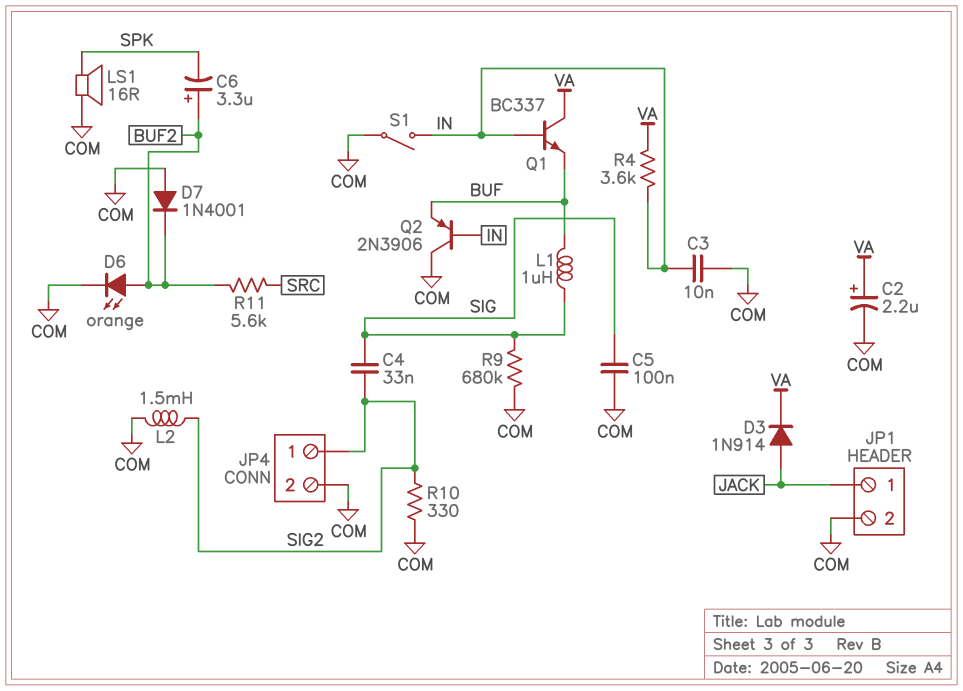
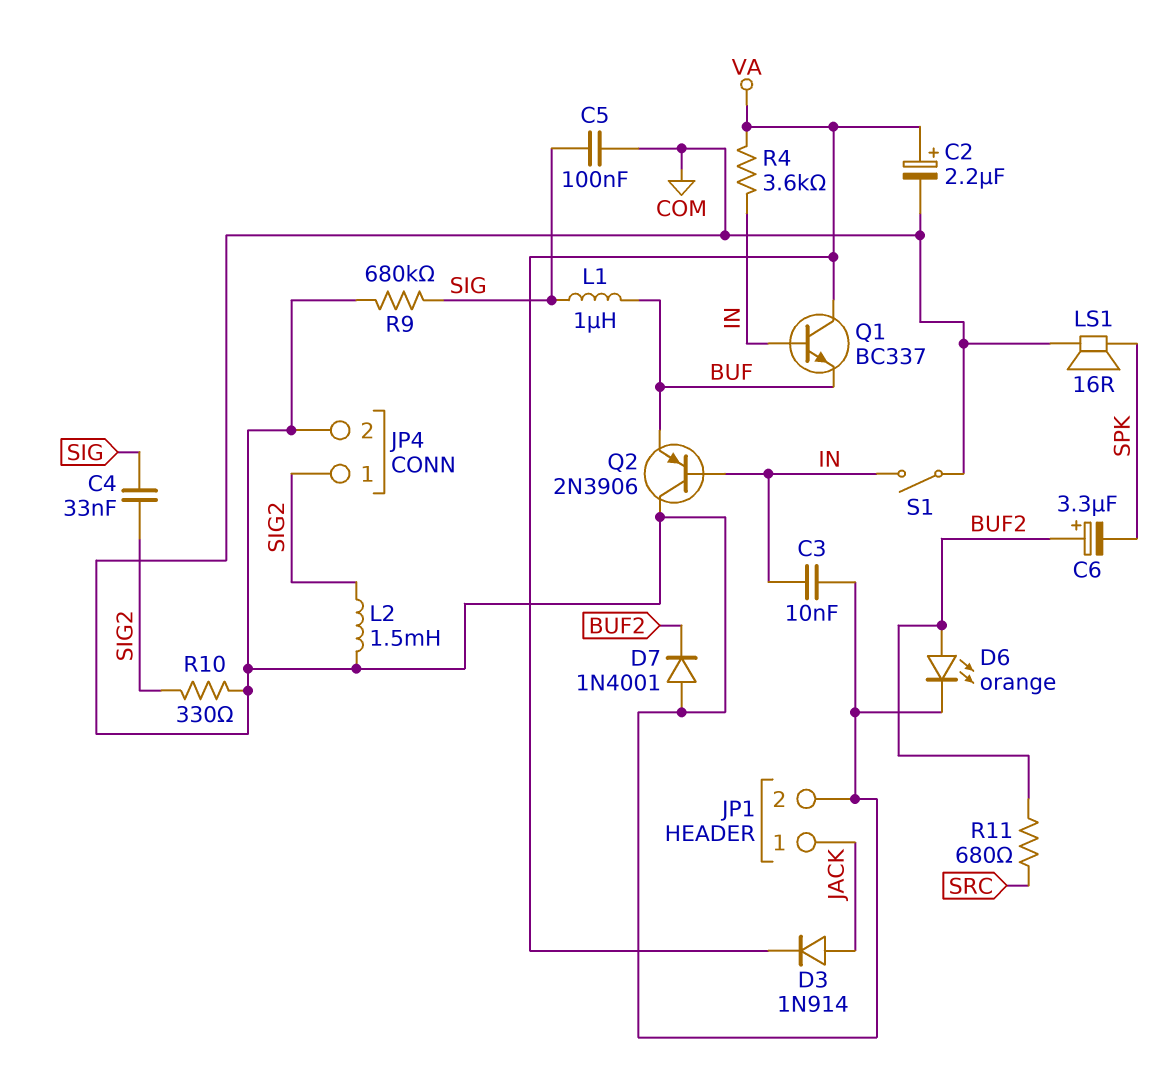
R11: 5.6k (BUF2, SRC) -> 680 (BUF2, SRC)

